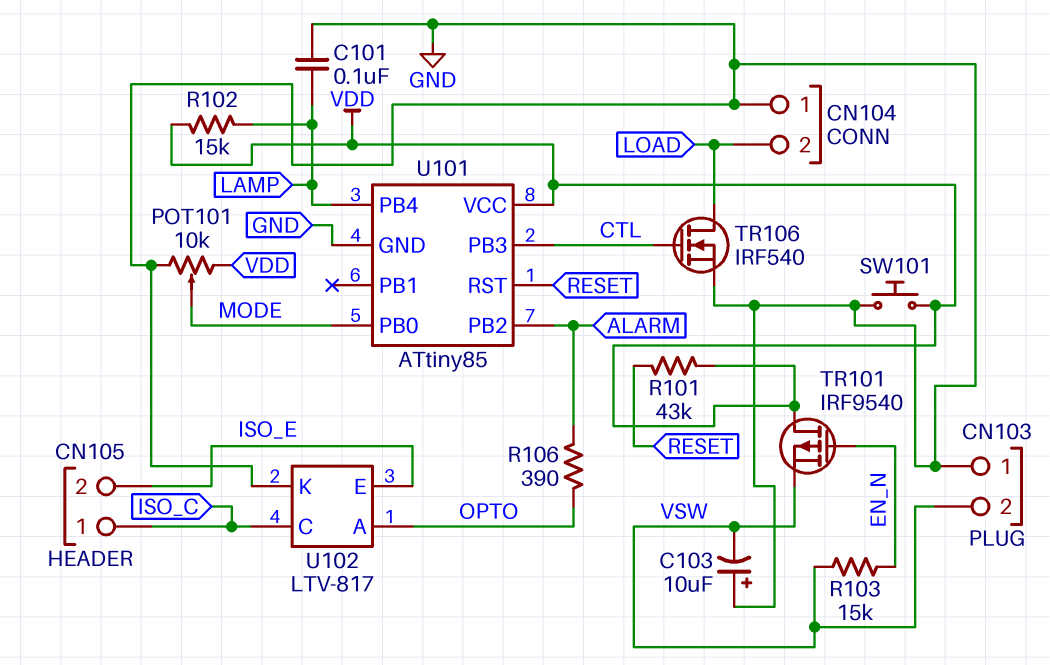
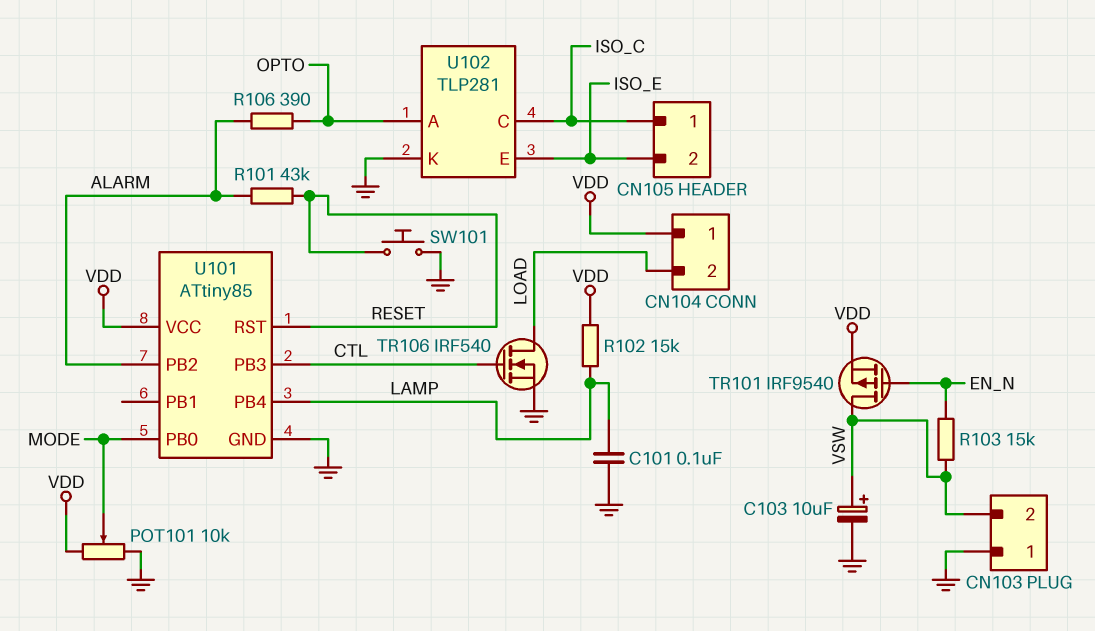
C103: 10uF (plus GND, minus VSW) -> 10uF (plus VSW, minus GND)
CN104 pin 1: GND -> VDD
R101: 43k (RESET, VDD) -> 43k (ALARM, RESET)
SW101: button (GND, VDD) -> button (GND, RESET)
TR101: PMOS IRF9540 (G EN_N, D VDD, S VSW) -> PMOS IRF9540 (G EN_N, D VSW, S VDD)
U102: LTV-817 -> TLP281

